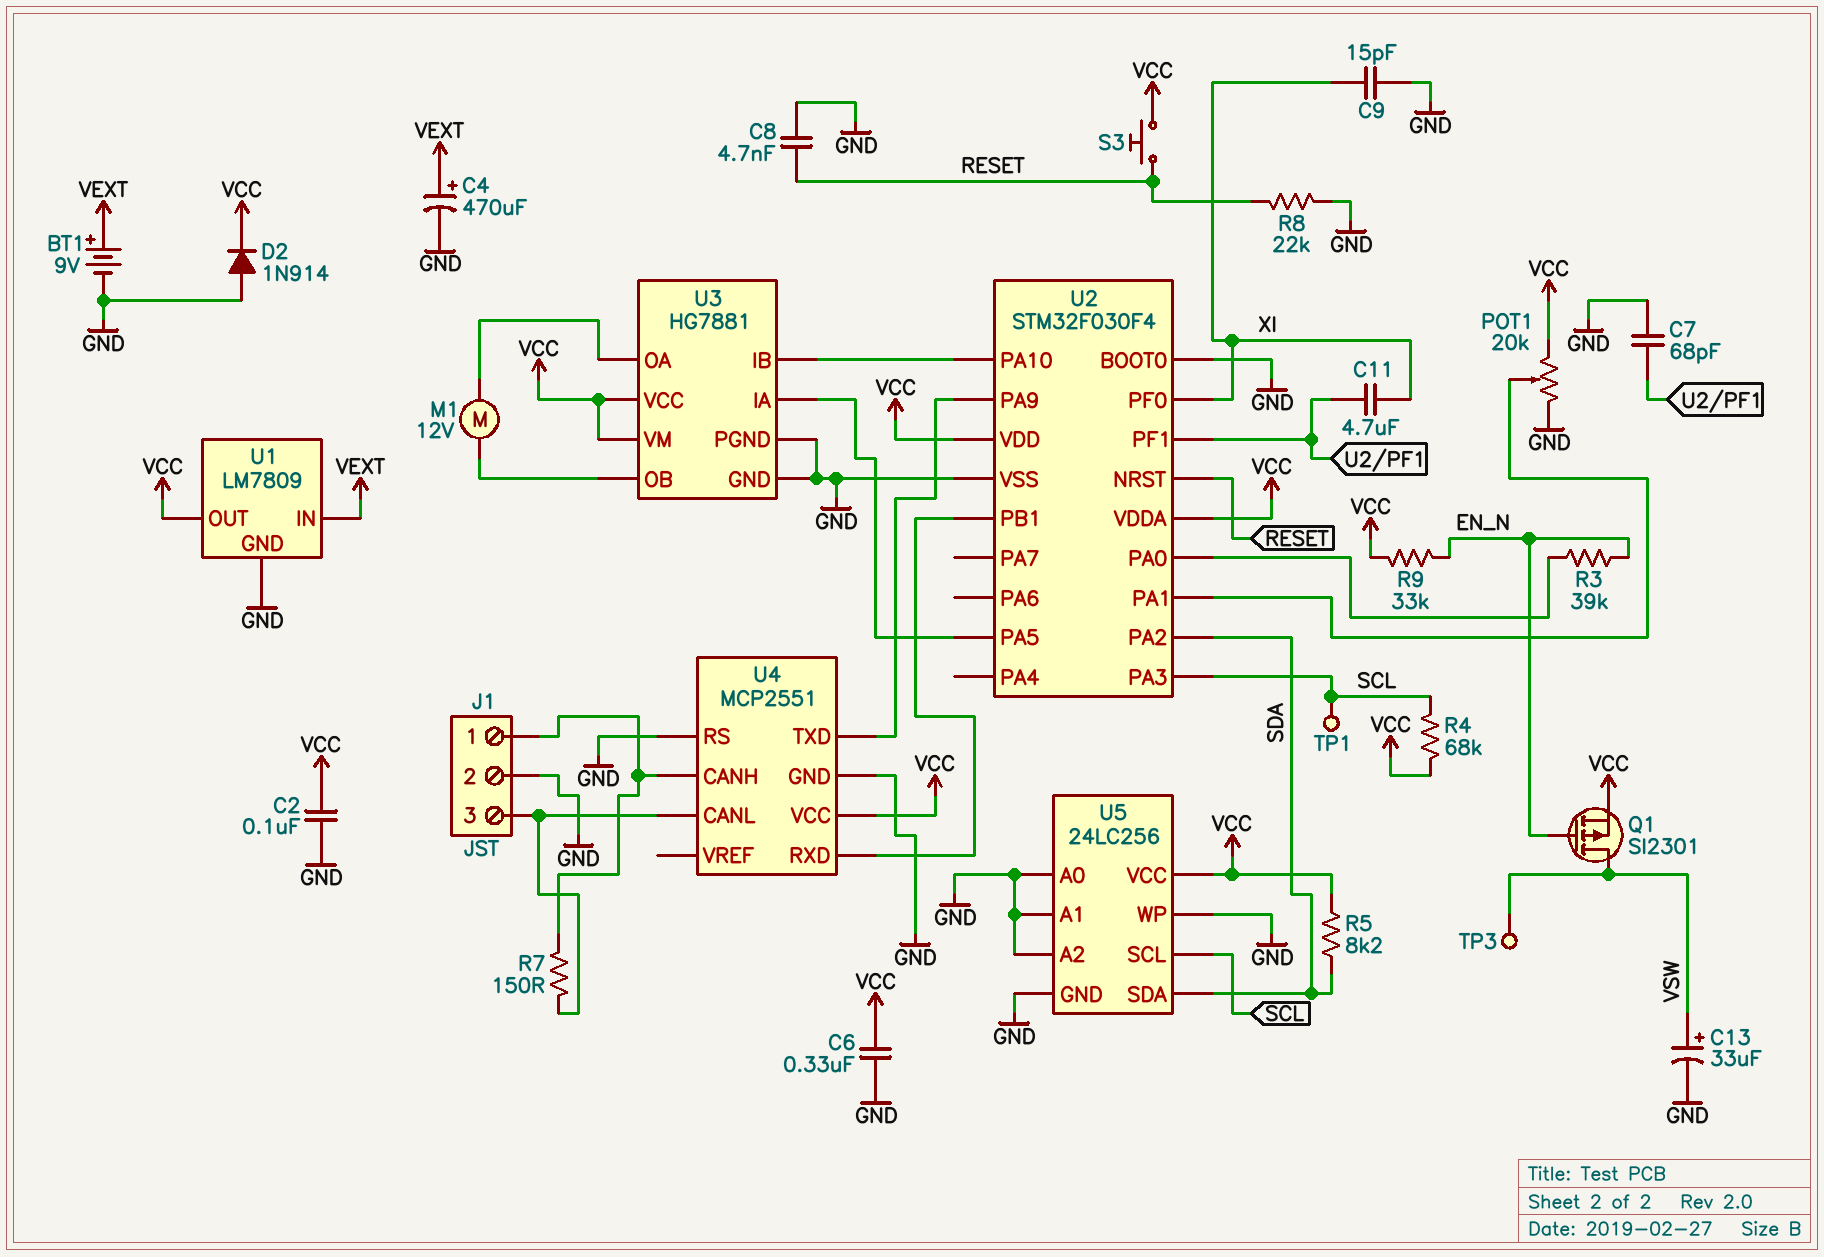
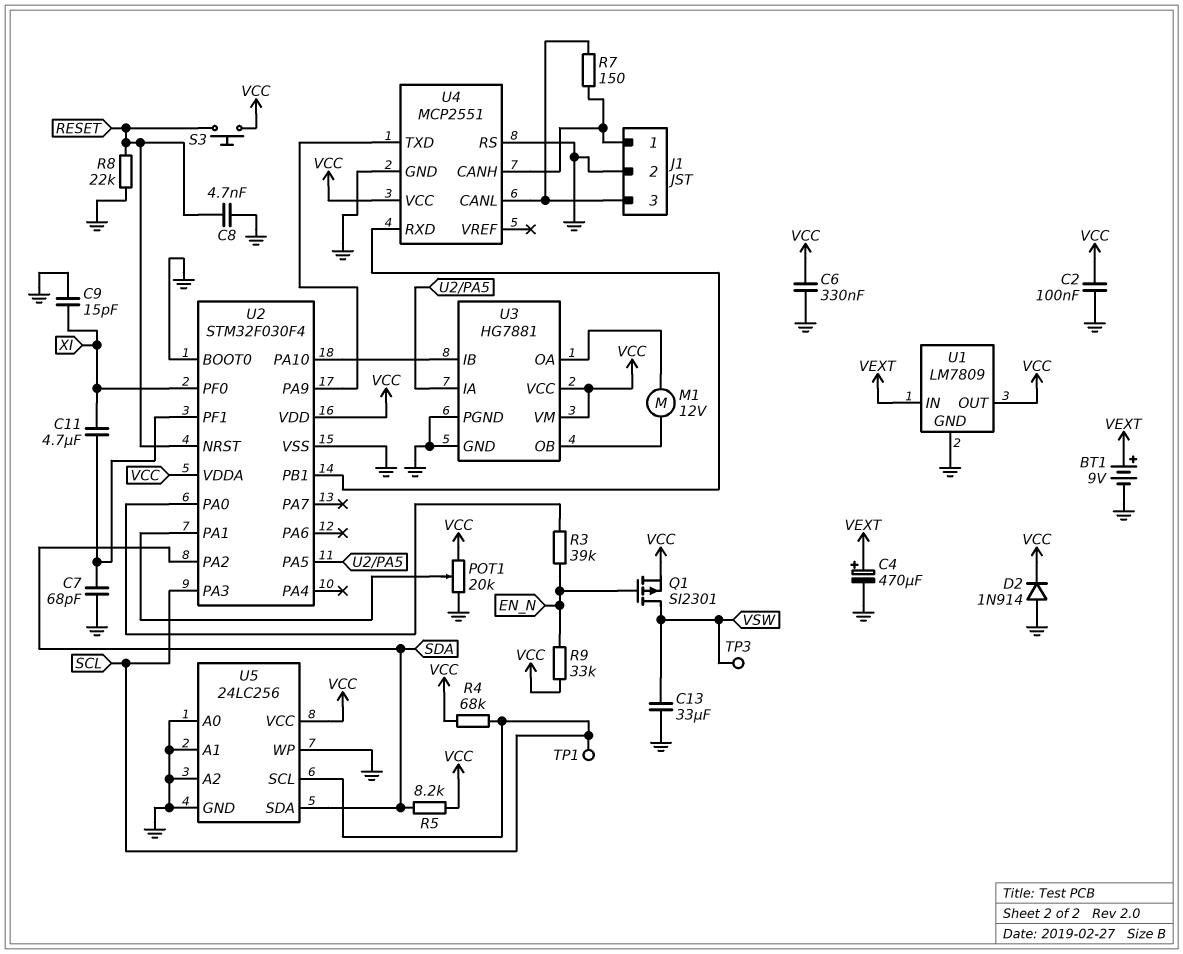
C13: 33uF (plus VSW, minus GND) -> 33uF (GND, VSW)

